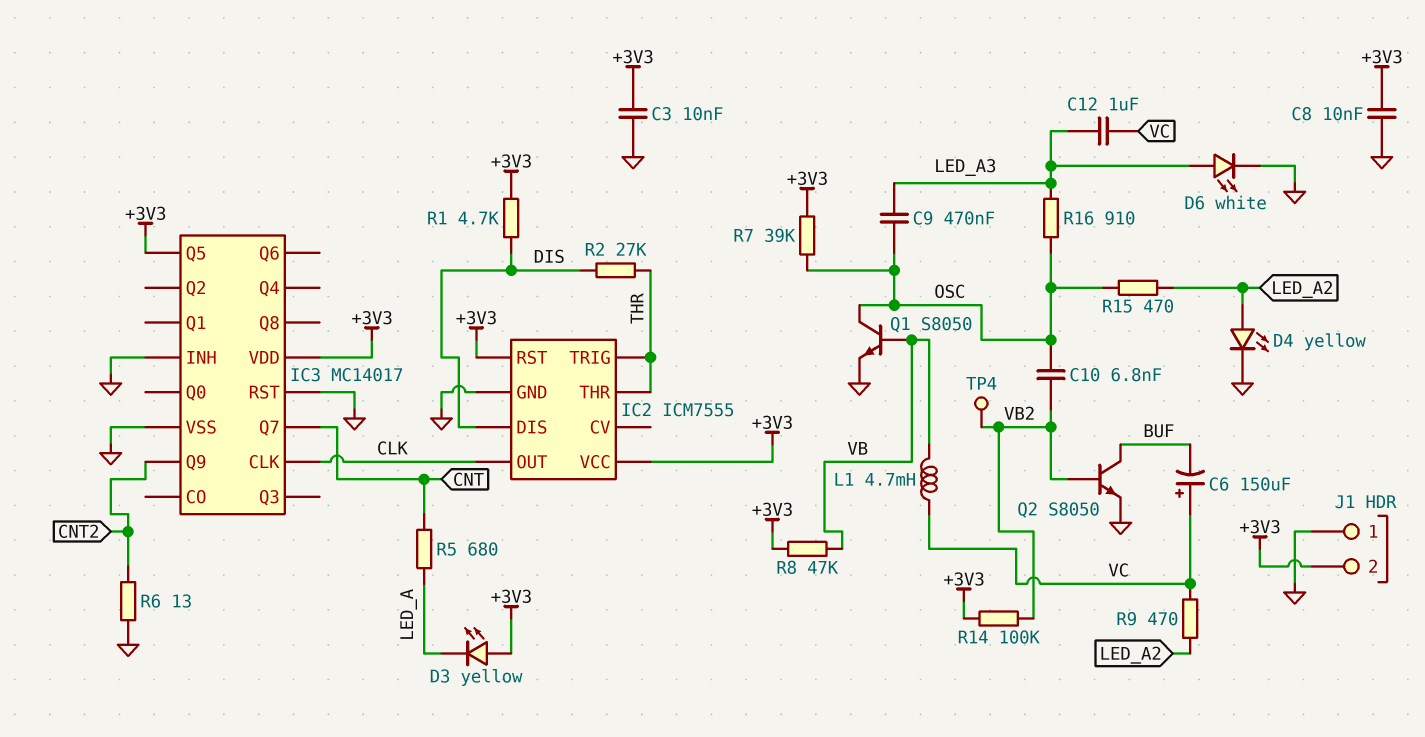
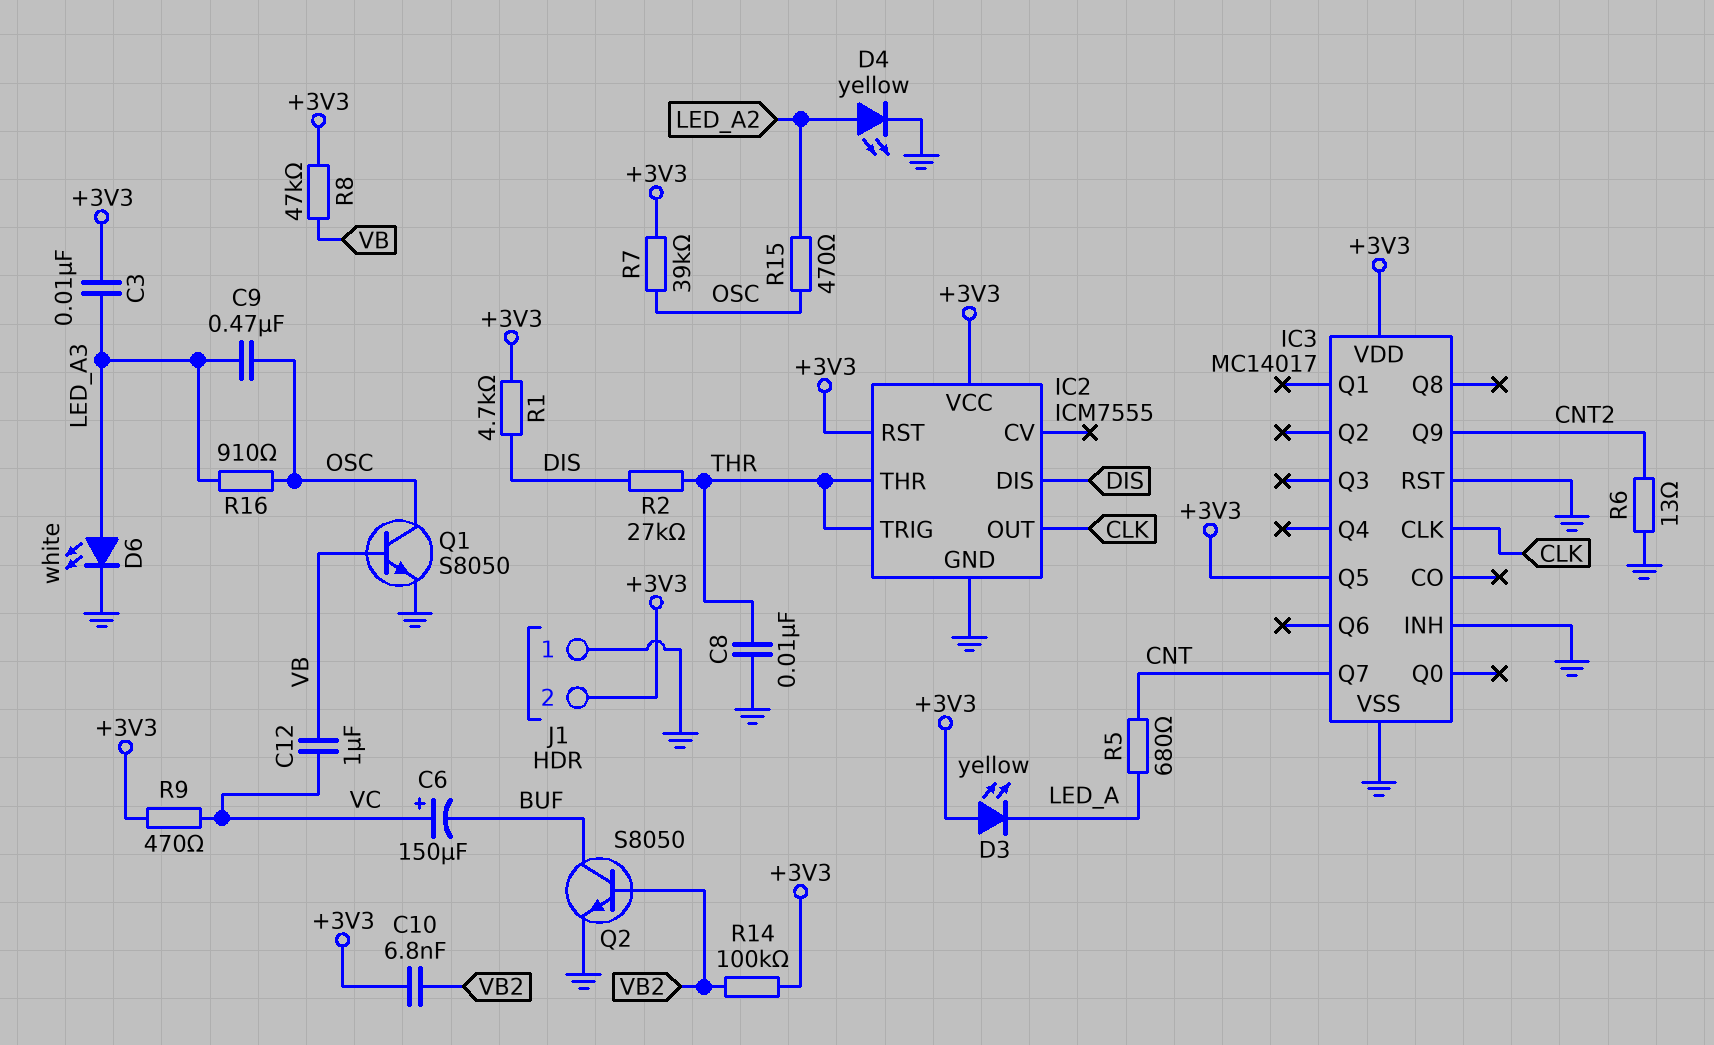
C3: 10nF (+3V3, GND) -> 10nF (+3V3, LED_A3)
C8: 10nF (+3V3, GND) -> 10nF (GND, THR)
C10: 6.8nF (OSC, VB2) -> 6.8nF (+3V3, VB2)
C12: 1uF (LED_A3, VC) -> 1uF (VB, VC)
L1: 4.7mH (VB, VC) -> none
R9: 470 (LED_A2, VC) -> 470 (+3V3, VC)
TP4: test point (VB2) -> none

